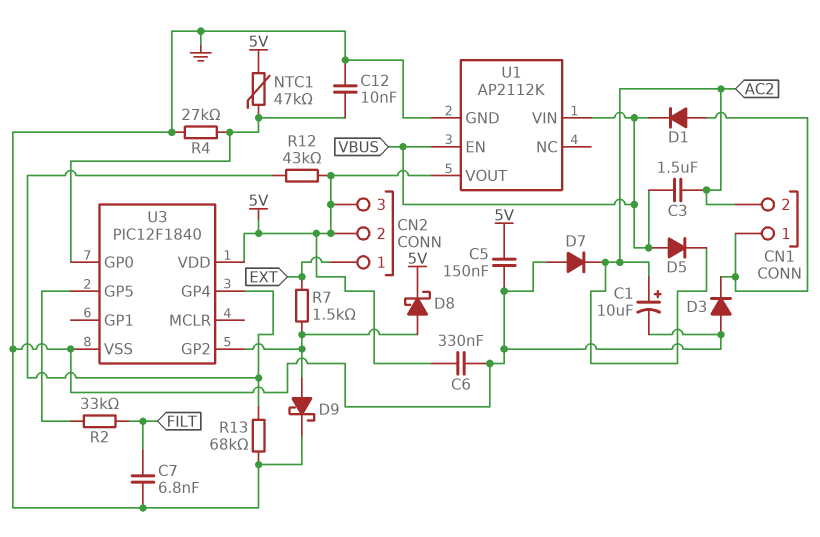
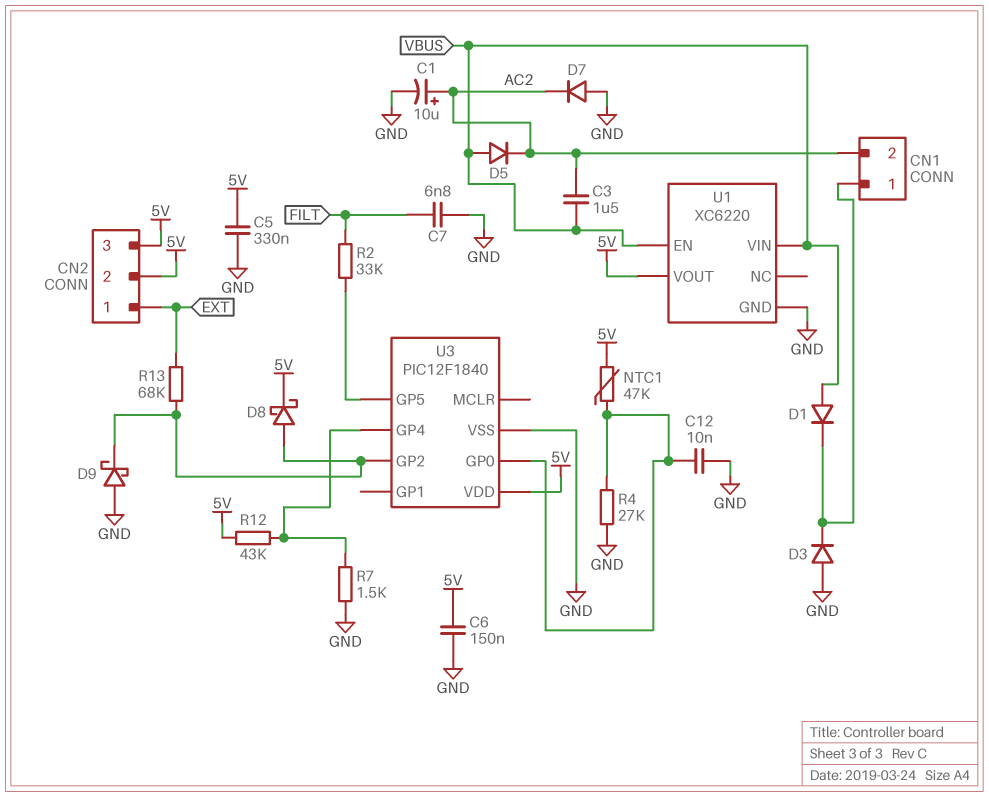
C5: 150nF (5V, GND) -> 330nF (5V, GND)
C6: 330nF (5V, GND) -> 150nF (5V, GND)
D1: diode (A CN1/1, K VBUS) -> diode (A VBUS, K CN1/1)
D9: schottky (A U3/GP2, K GND) -> schottky (A GND, K U3/GP2)
R7: 1.5k (EXT, U3/GP2) -> 1.5k (GND, U3/GP4)
R13: 68k (GND, U3/GP4) -> 68k (EXT, U3/GP2)
U1: AP2112K -> XC6220

